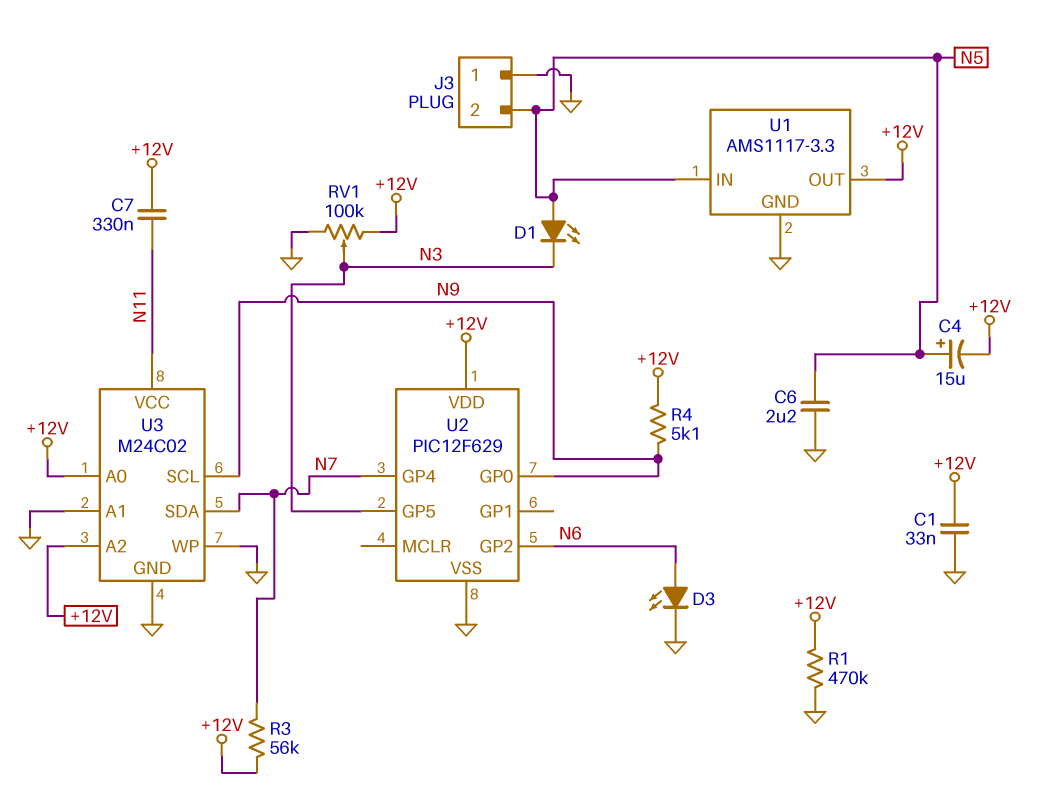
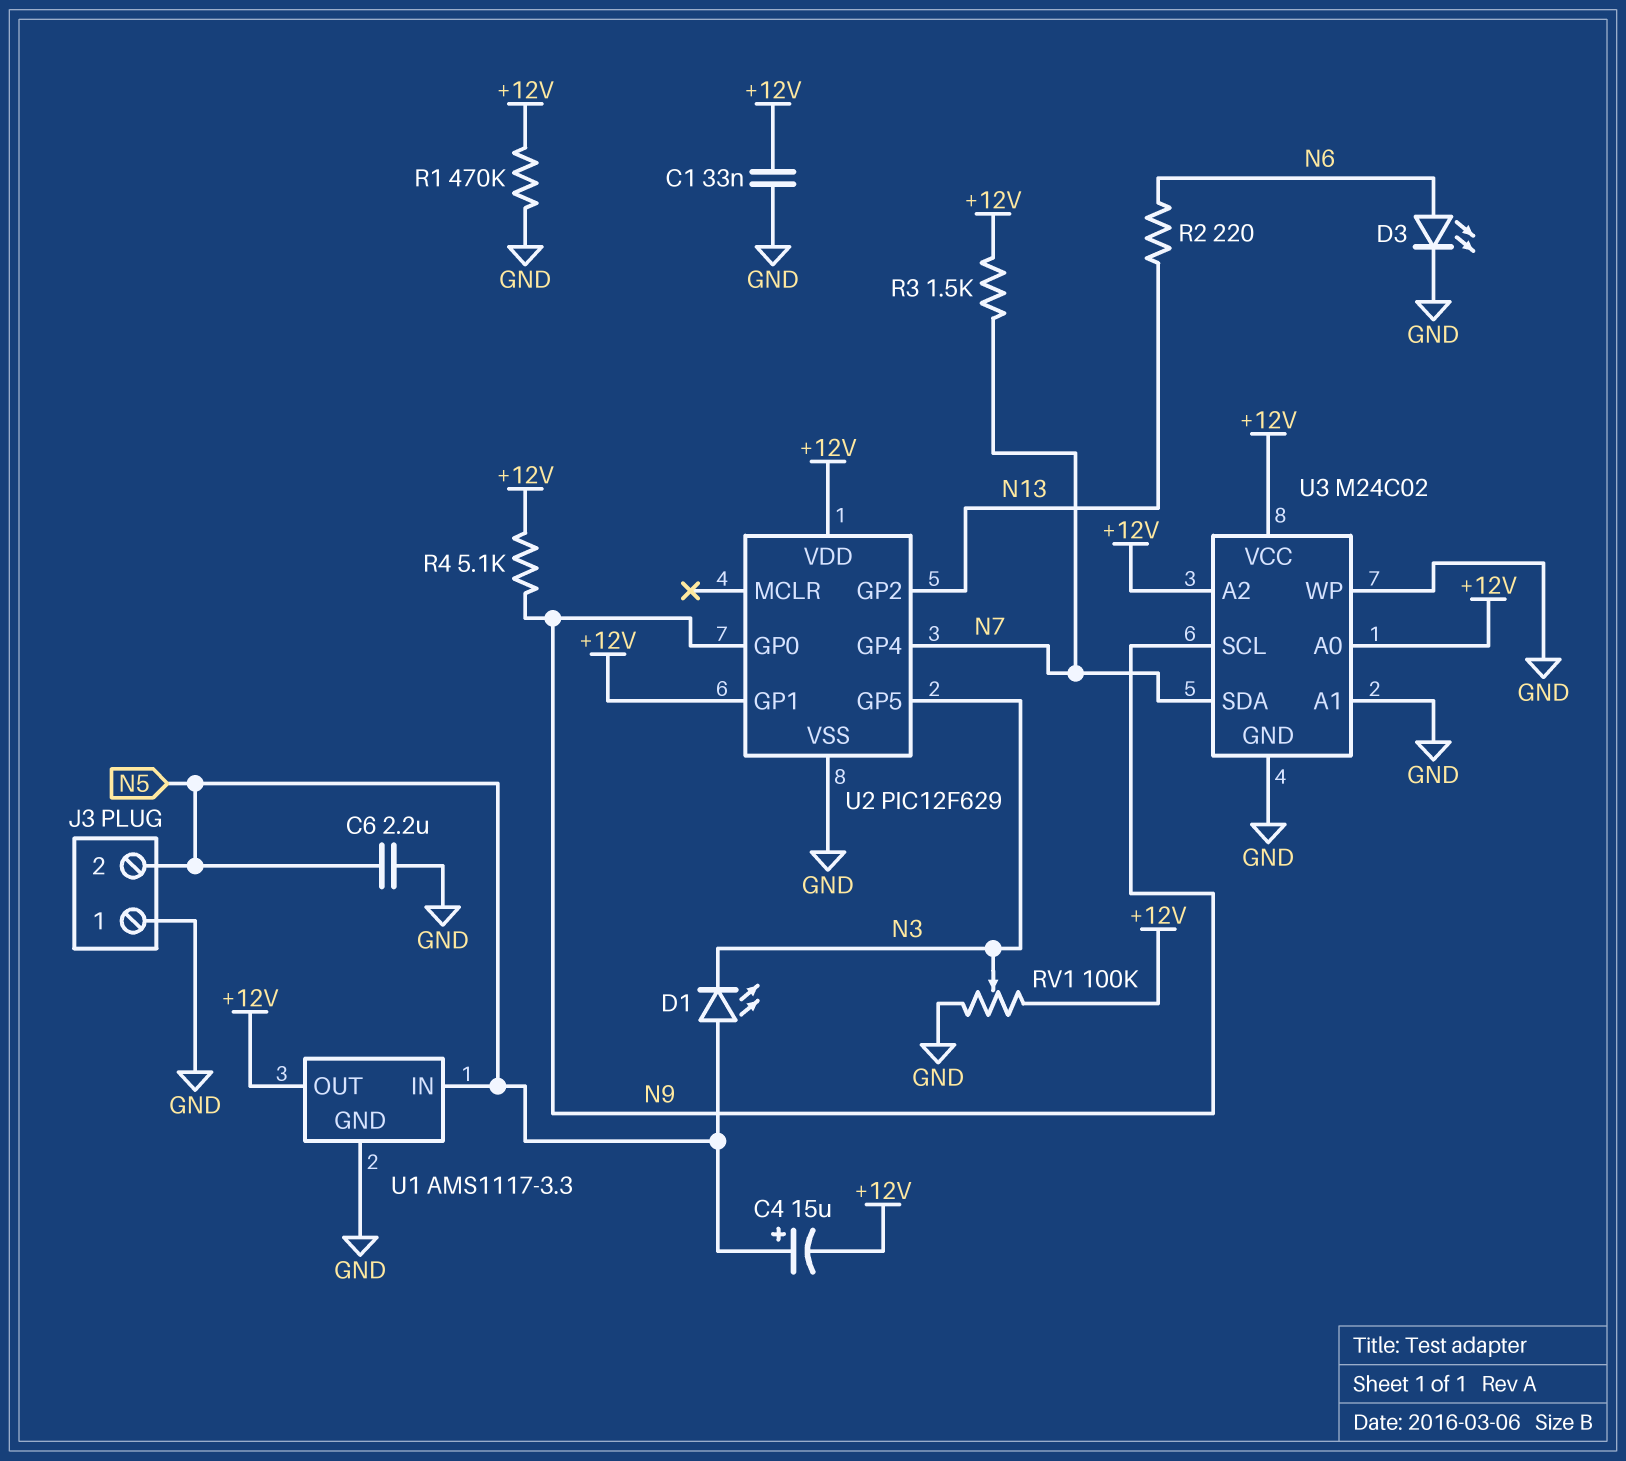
C7: 330nF (+12V, N11) -> none
R2: none -> 220 (N6, N13)
R3: 56k (+12V, N7) -> 1.5k (+12V, N7)
U2 pin GP1: none -> +12V
U2 pin GP2: N6 -> N13
U3 pin VCC: N11 -> +12V

